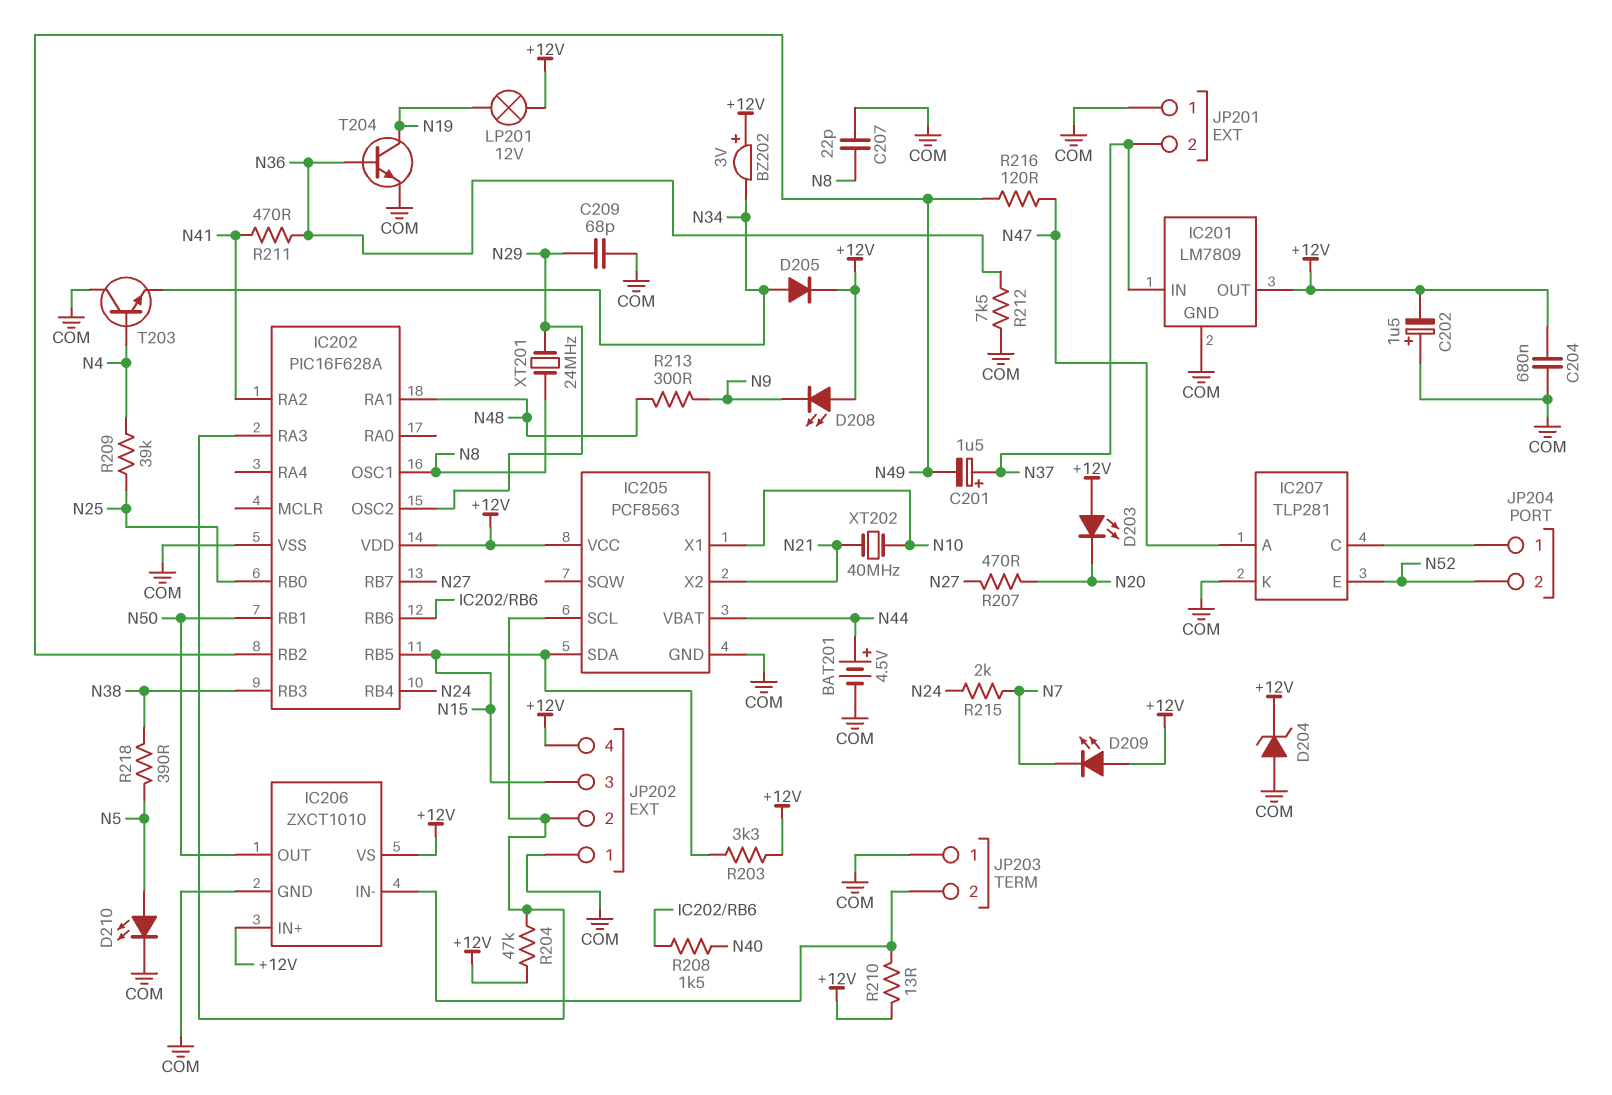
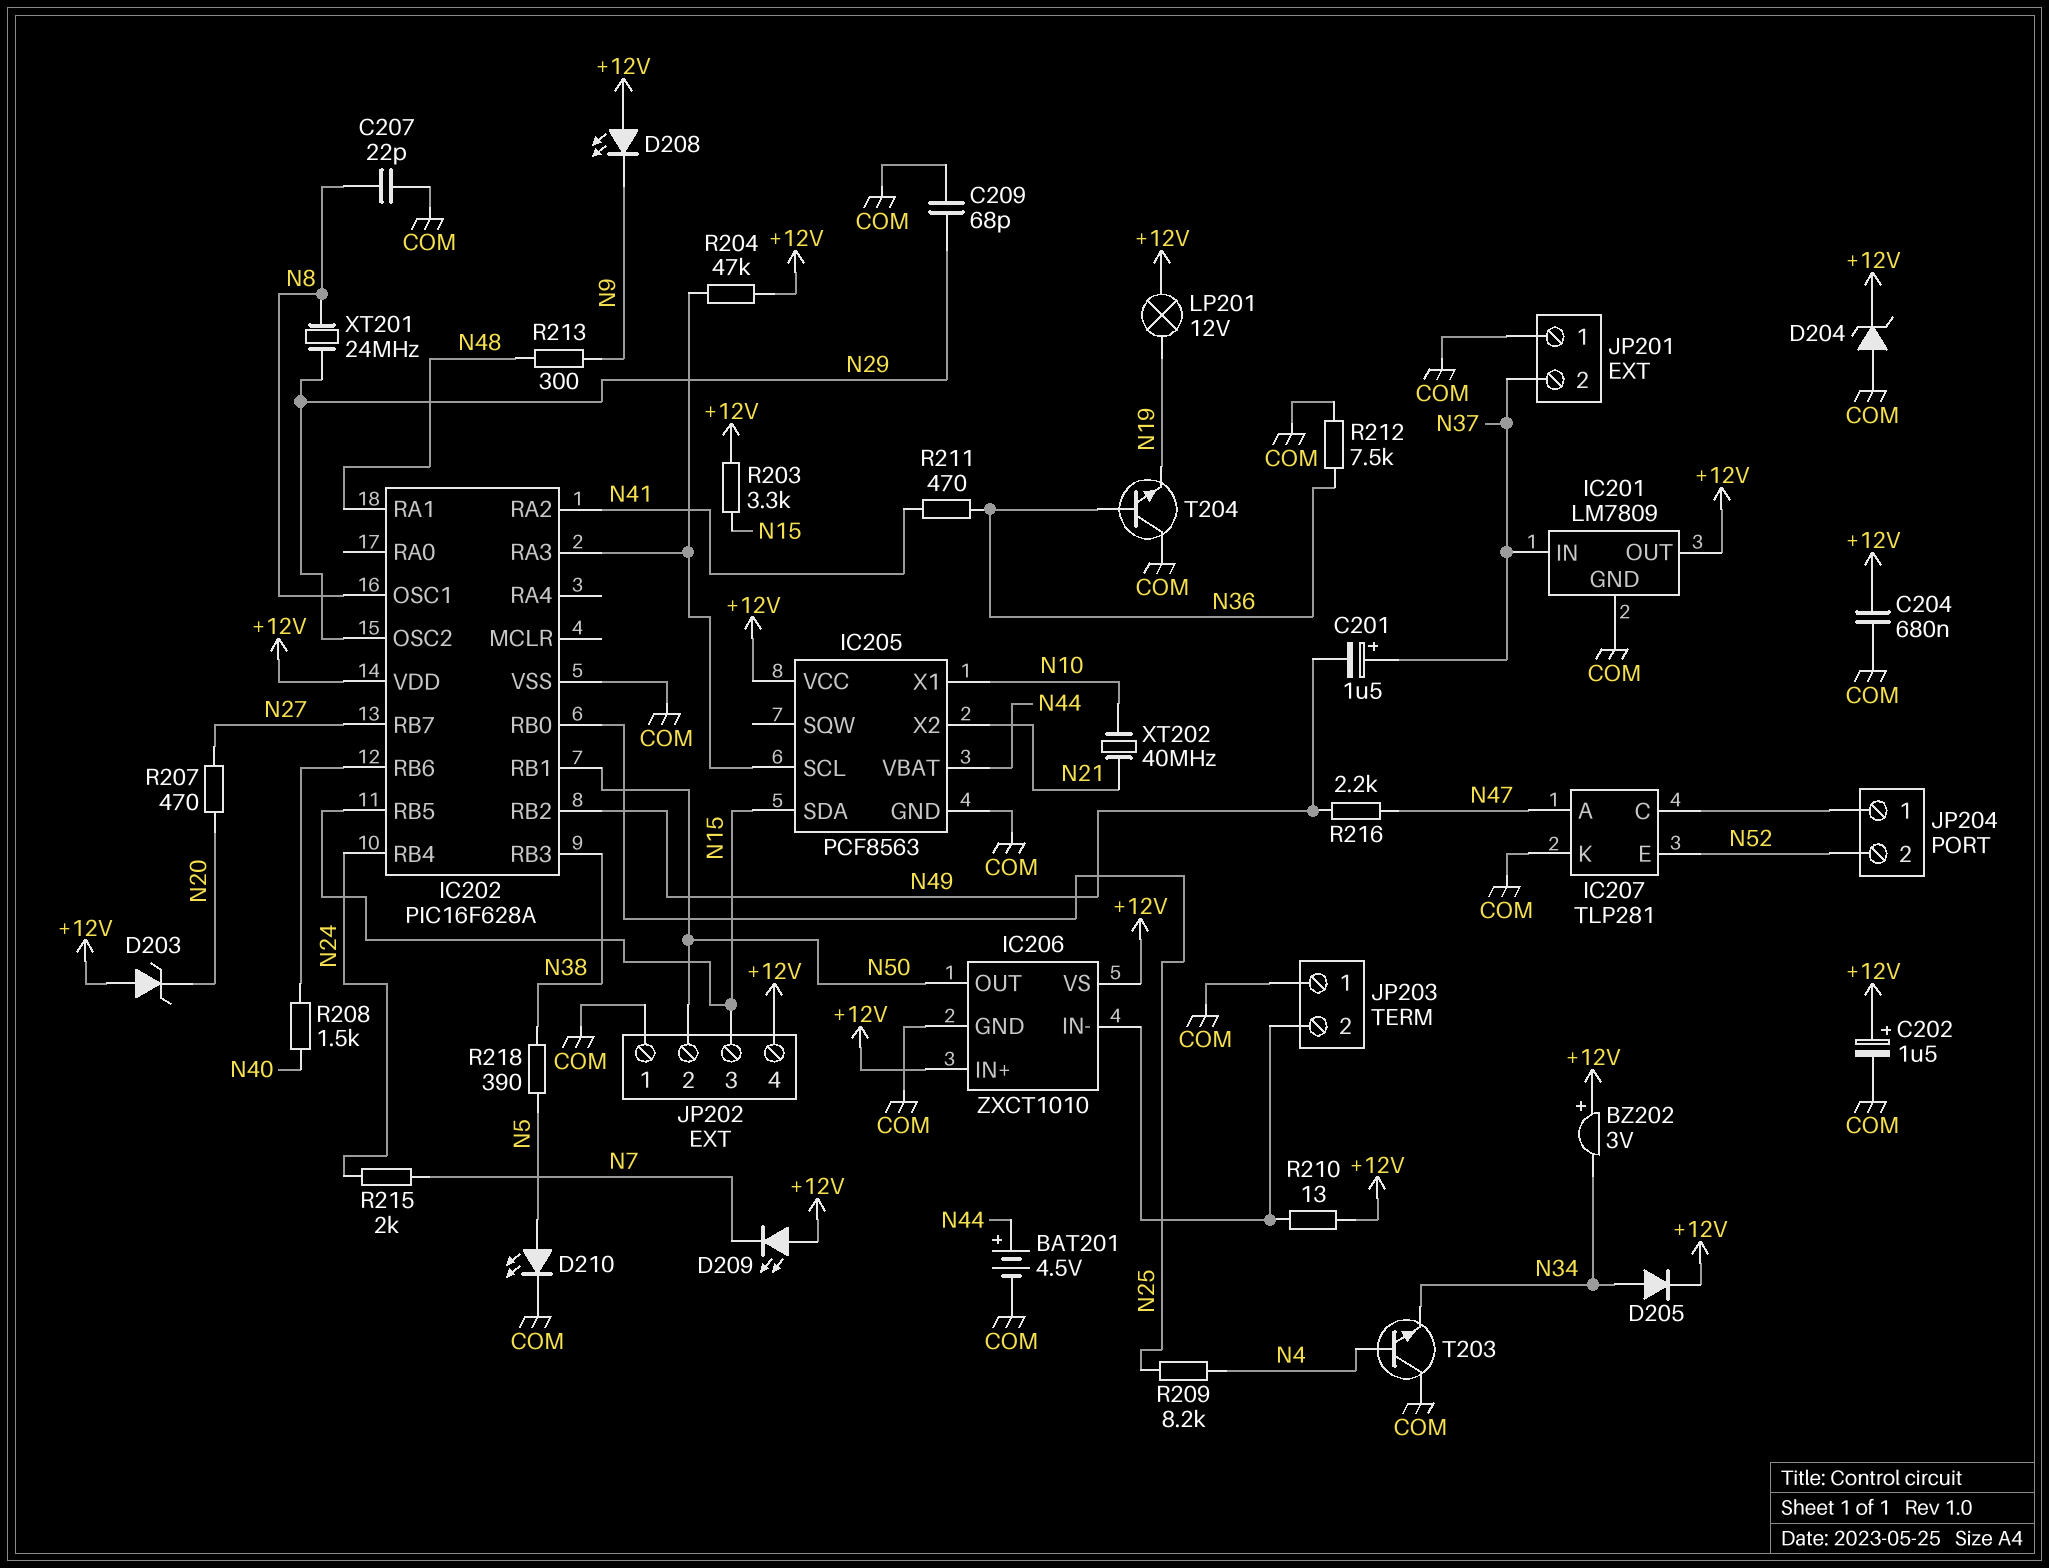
C202: 1.5uF (plus COM, minus +12V) -> 1.5uF (plus +12V, minus COM)
D203: LED (A +12V, K N20) -> zener (A +12V, K N20)
JP202 pin 2: IC202/RA3 -> N50
R209: 39k (N4, N25) -> 8.2k (N4, N25)
R216: 120 (N47, N49) -> 2.2k (N47, N49)
T204: NPN (B N36, C N19, E COM) -> NPN (B N36, C COM, E N19)

